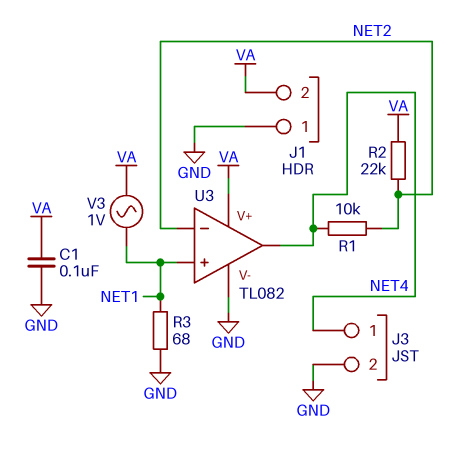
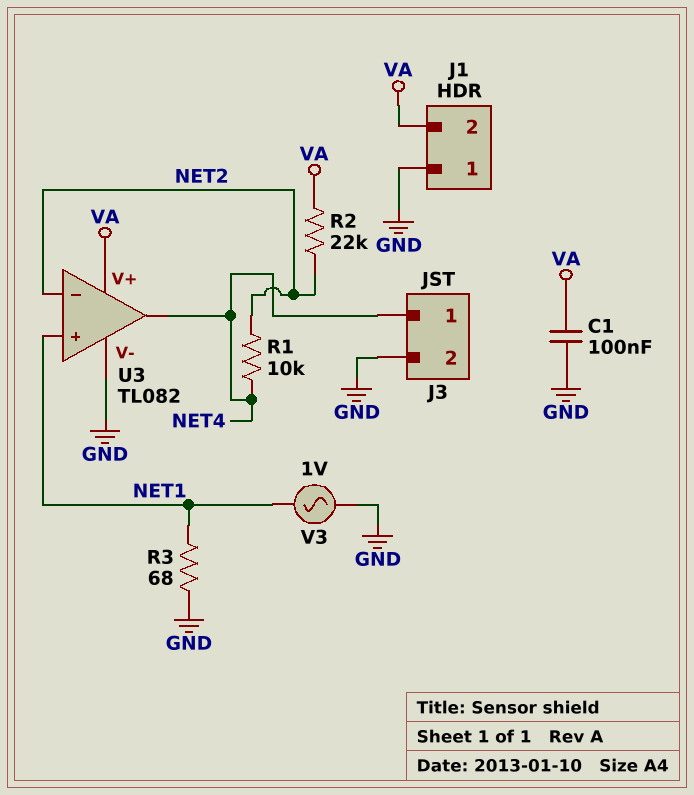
V3: AC 1V (NET1, VA) -> AC 1V (GND, NET1)

